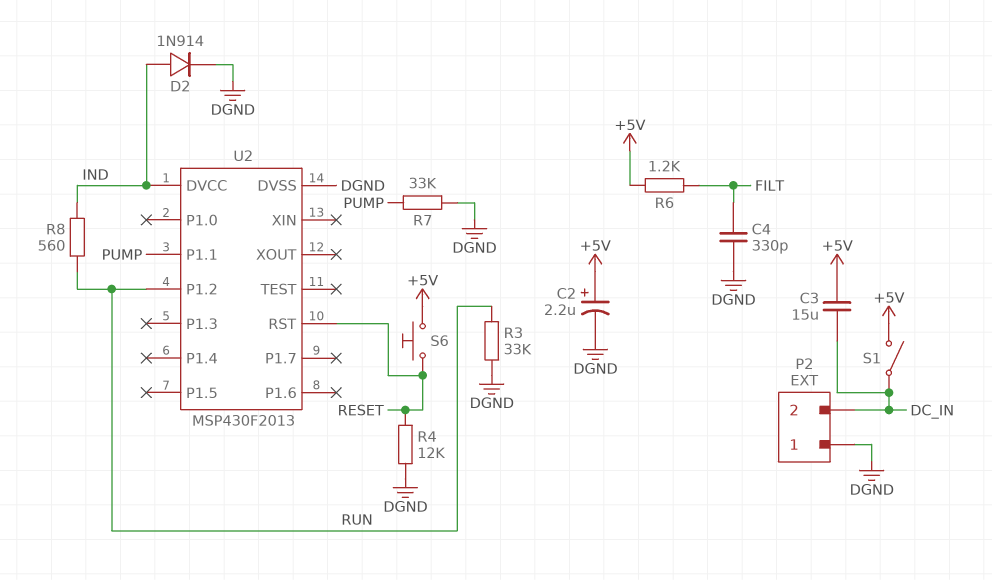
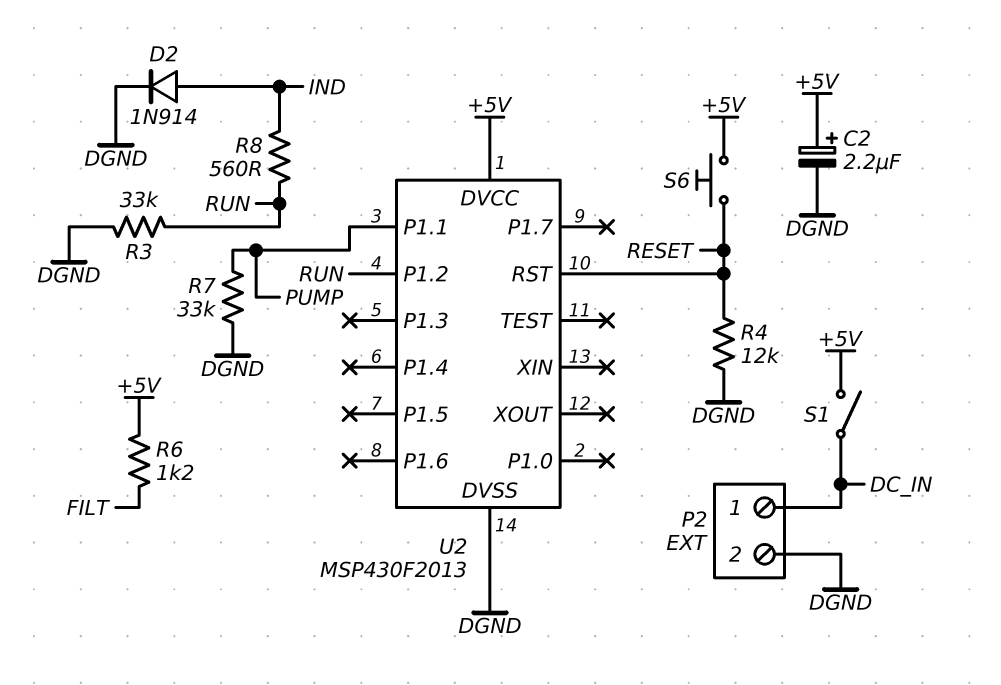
C3: 15uF (+5V, DC_IN) -> none
C4: 330pF (DGND, FILT) -> none
P2 pin 1: DGND -> DC_IN
P2 pin 2: DC_IN -> DGND
U2 pin DVCC: IND -> +5V

